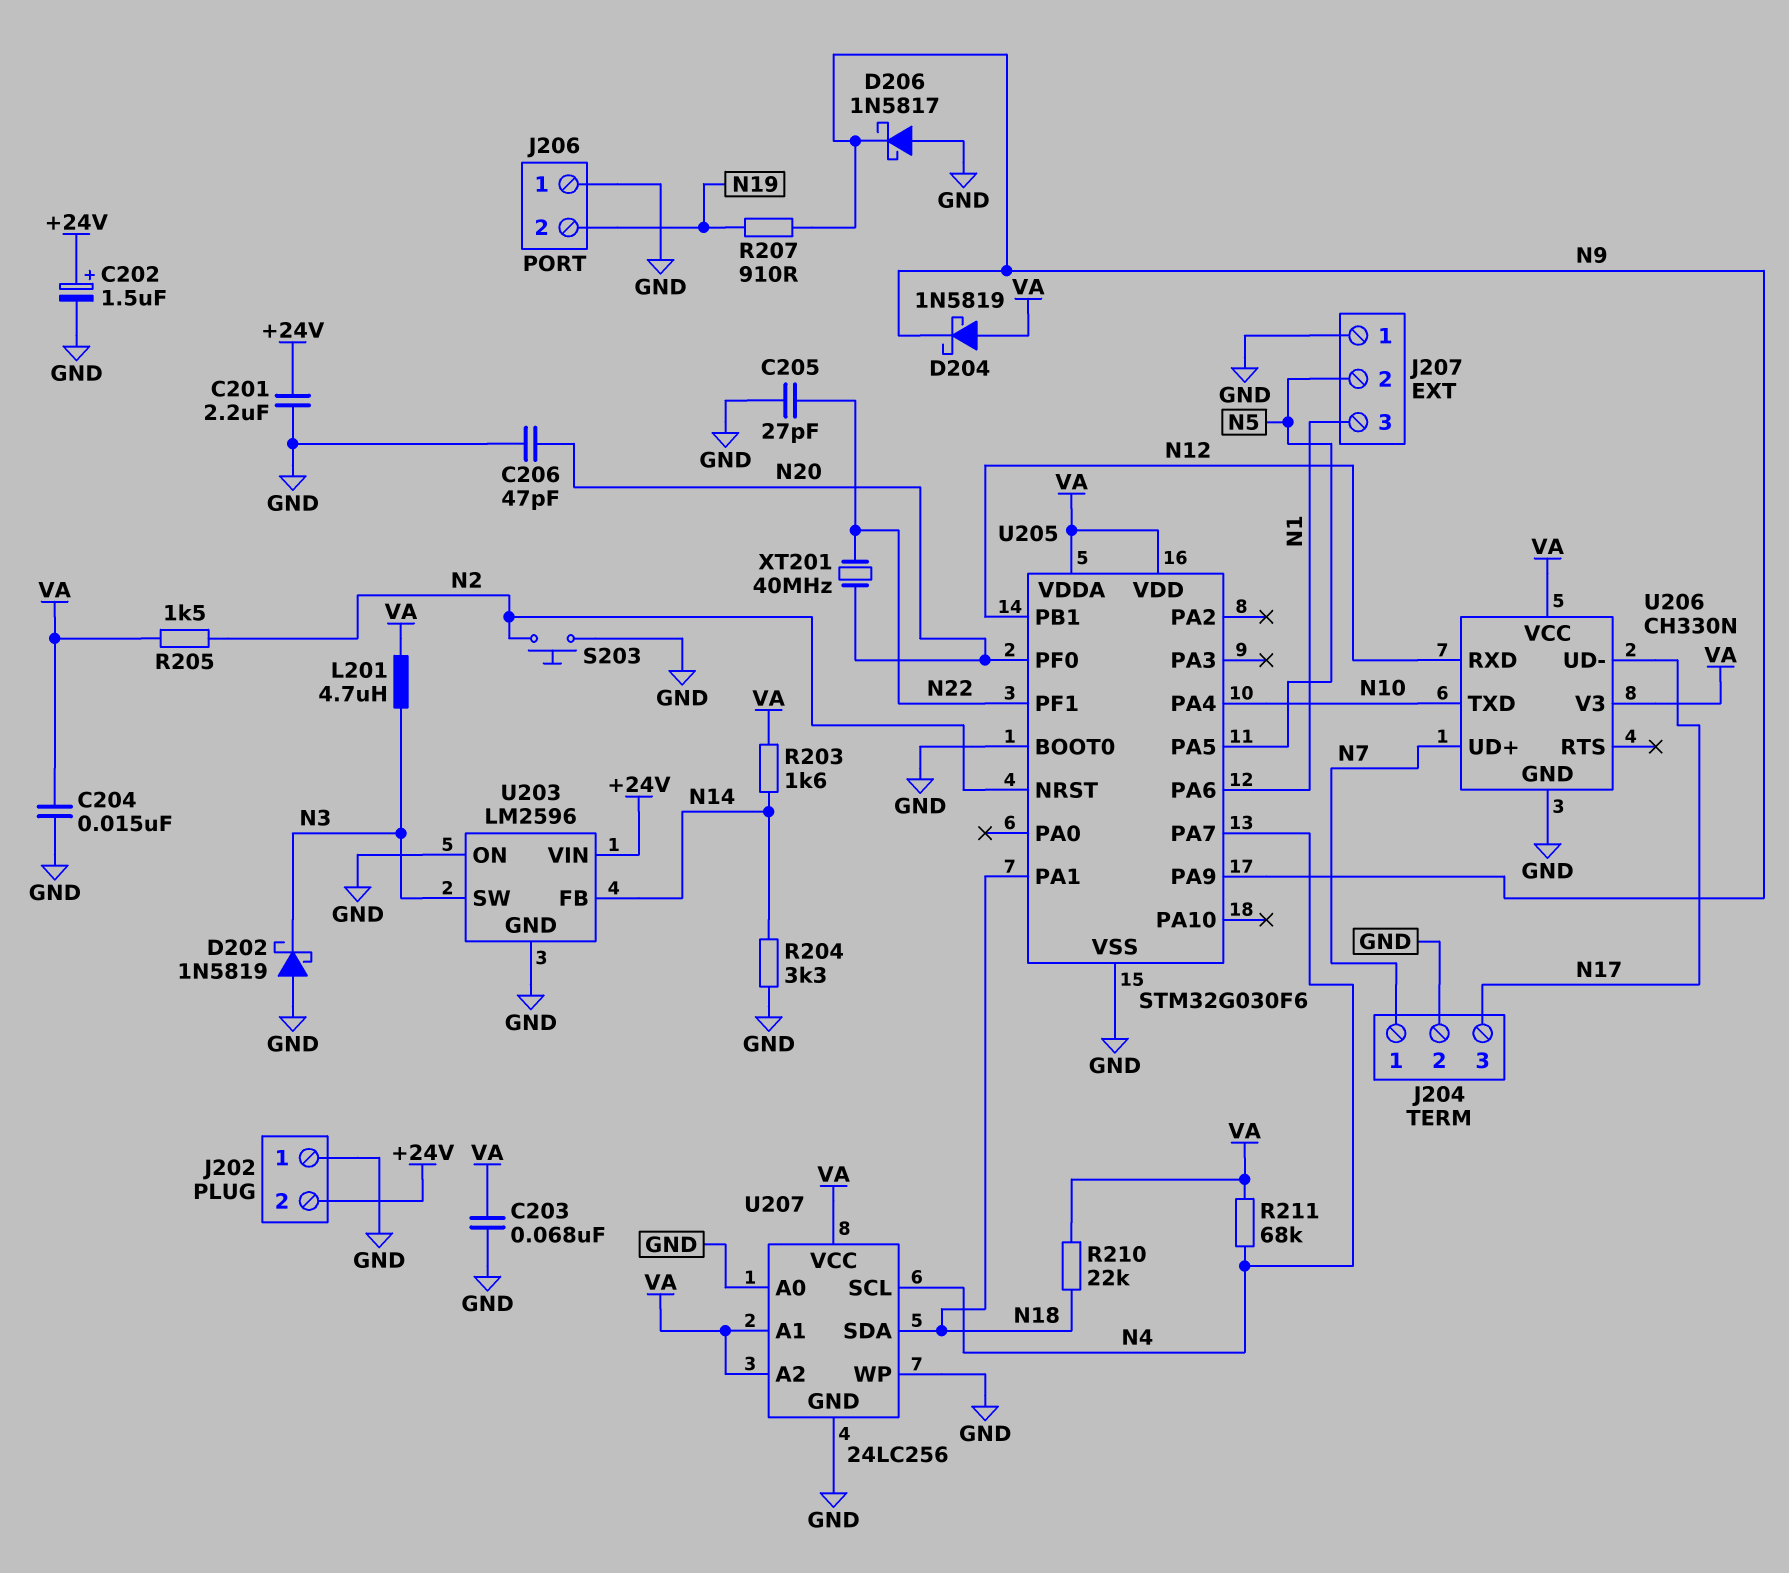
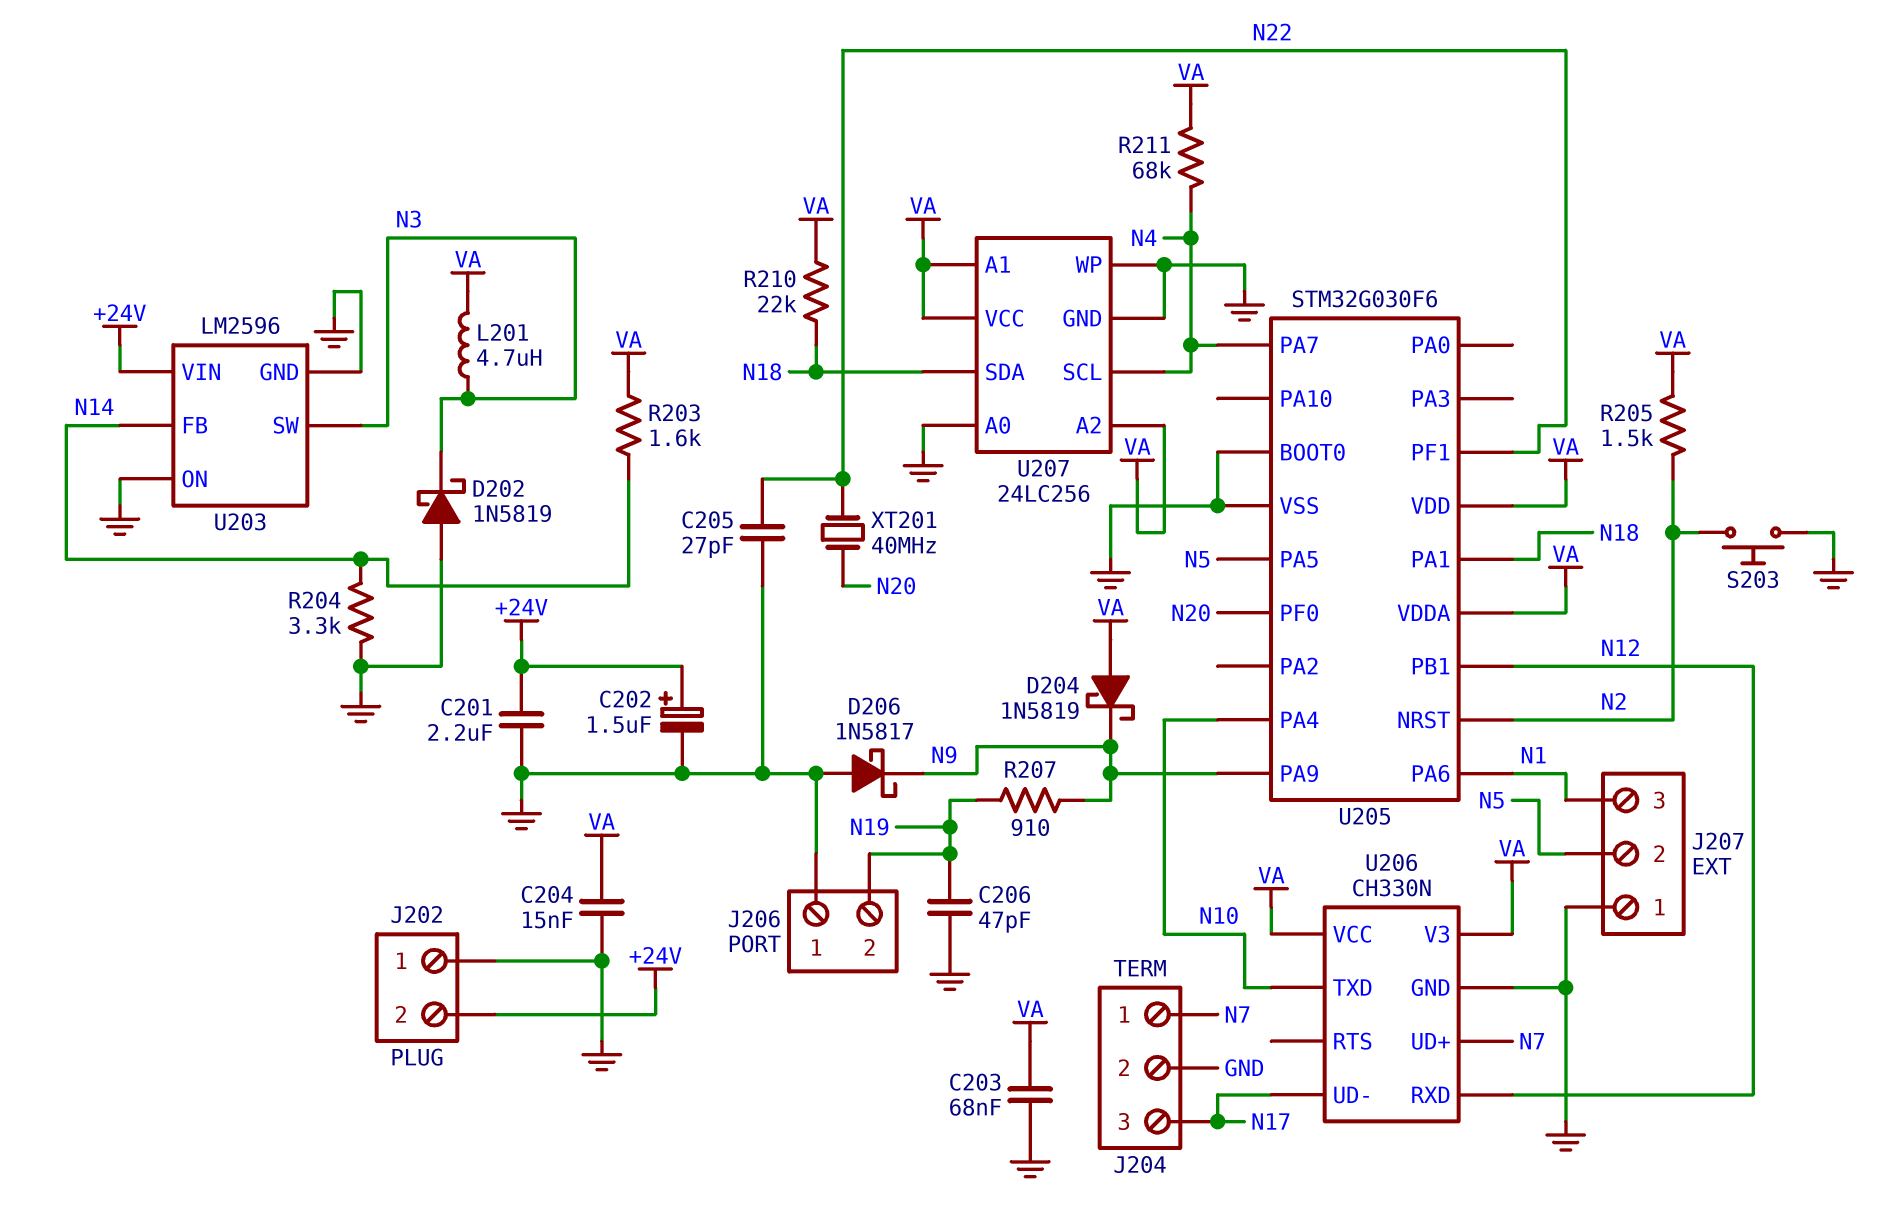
C206: 47pF (GND, N20) -> 47pF (GND, N19)

